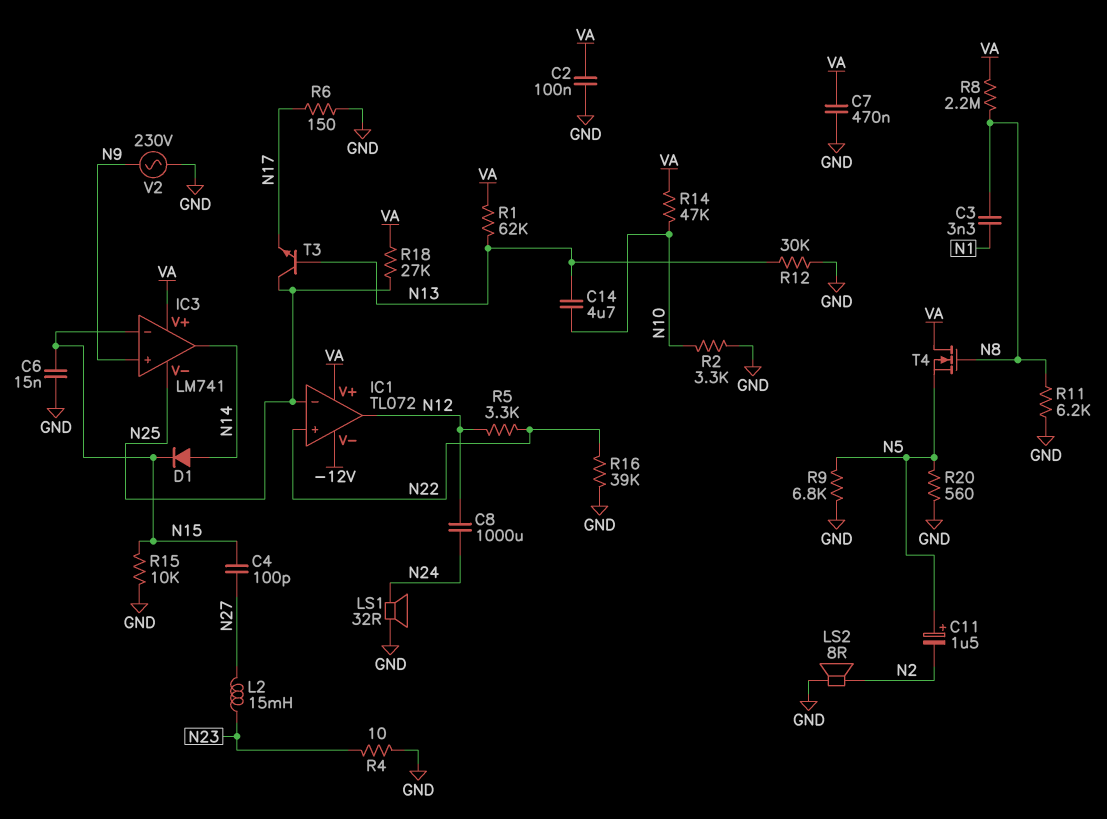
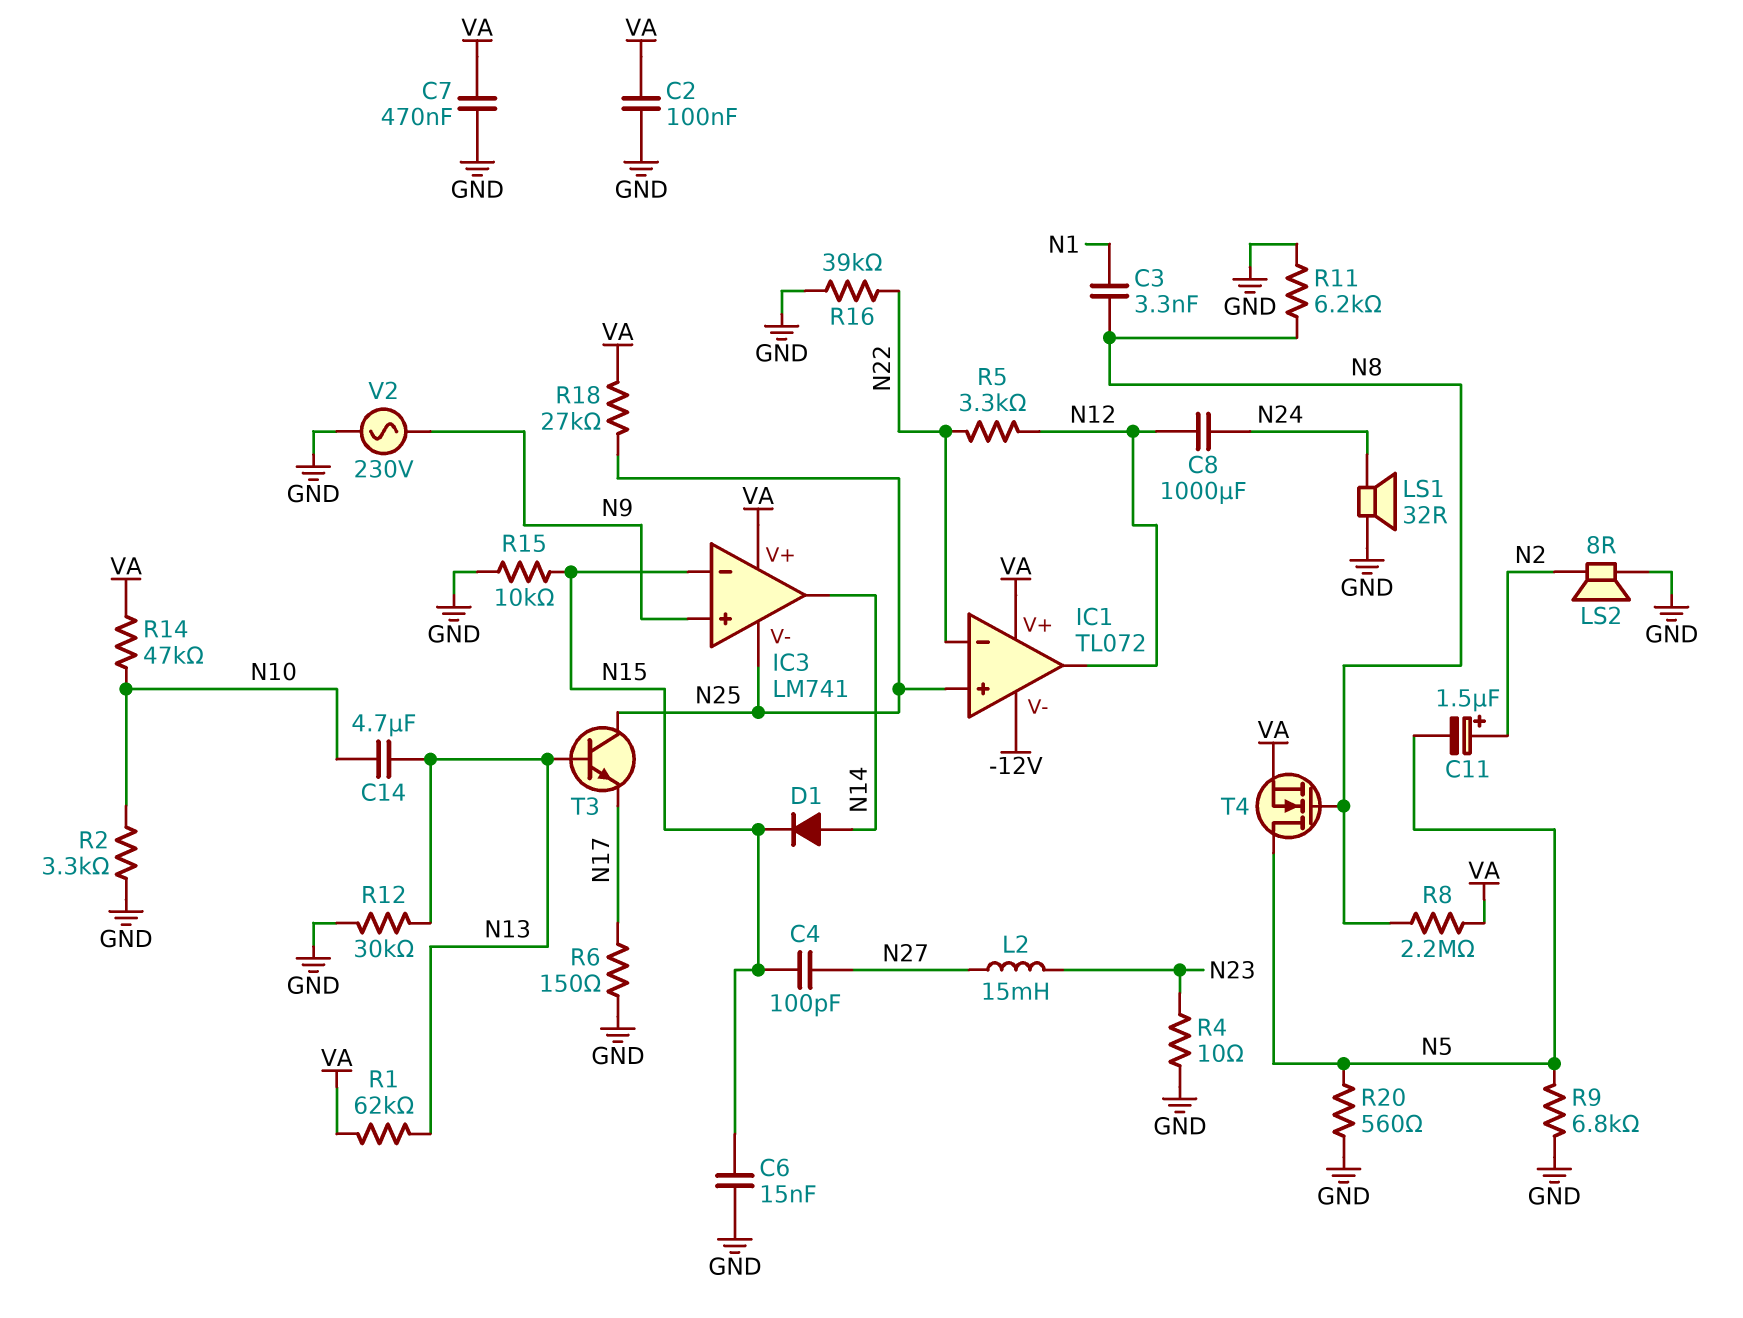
C11: 1.5uF (plus N5, minus N2) -> 1.5uF (plus N2, minus N5)
IC1 pin in+: N22 -> N25
IC1 pin in-: N25 -> N22
T4: NMOS (G N8, D VA, S N5) -> NMOS (G N8, D N5, S VA)

